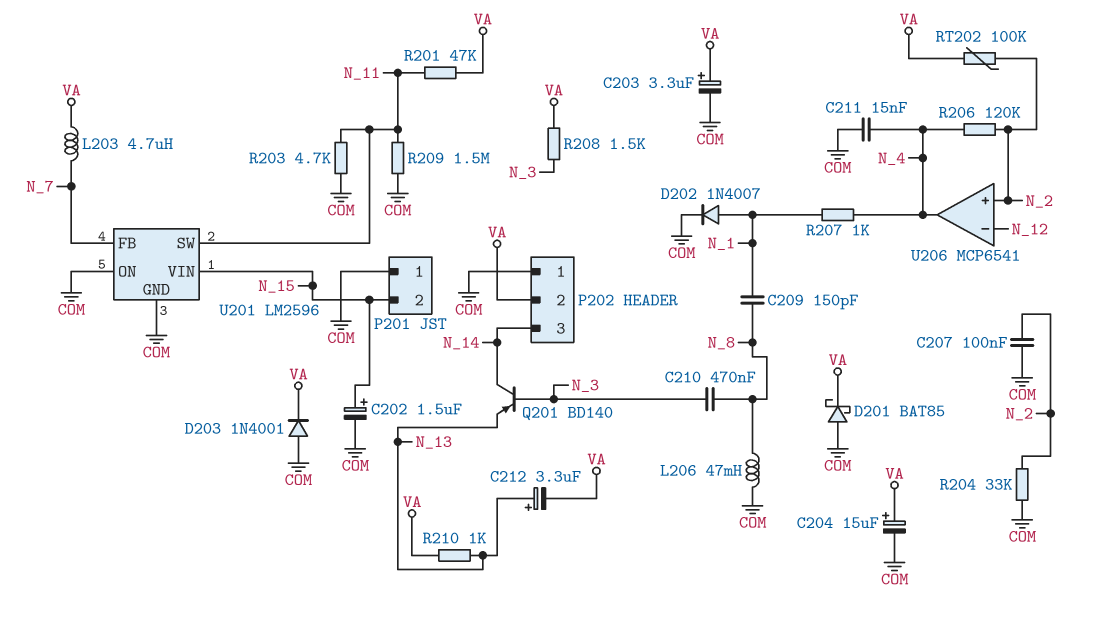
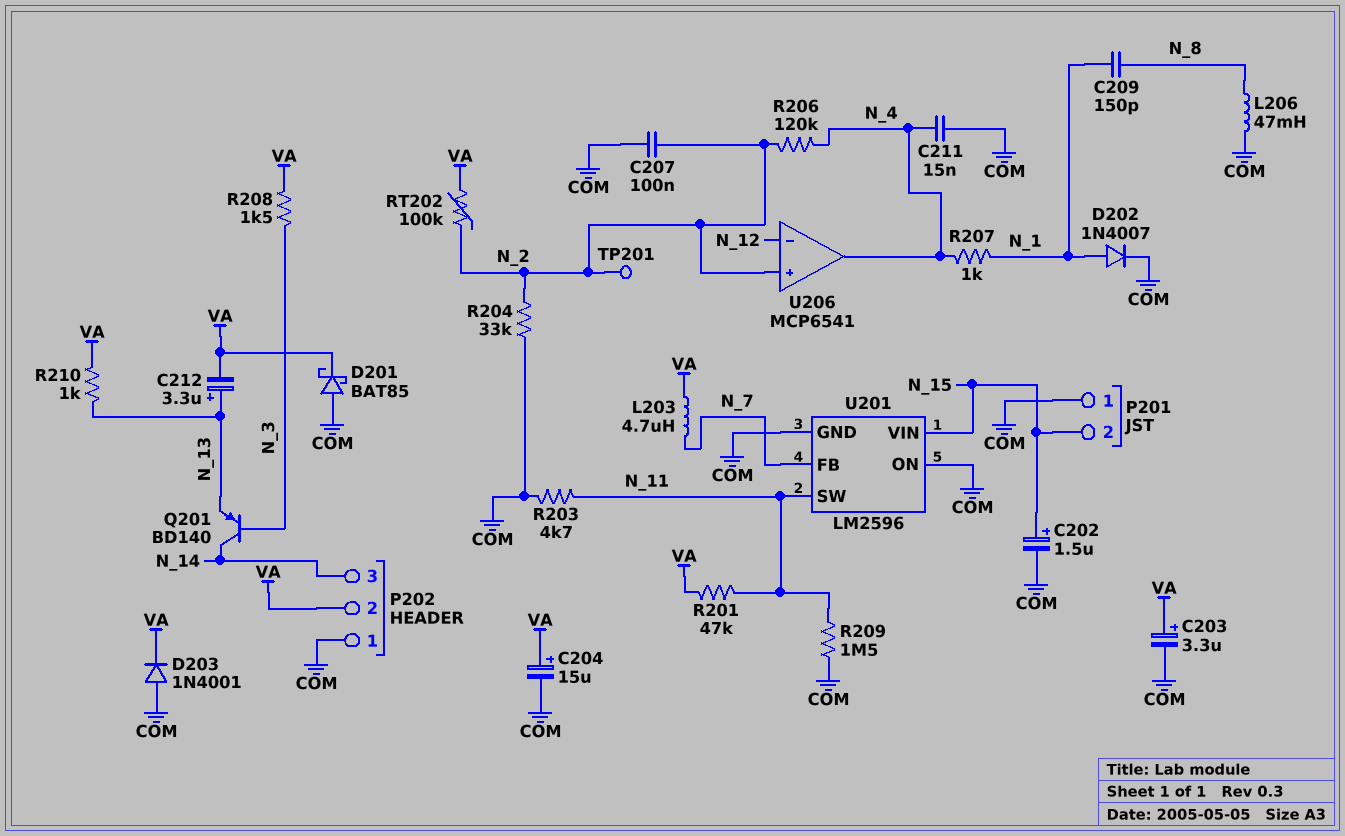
C210: 470nF (N_3, N_8) -> none
TP201: none -> test point (N_2)

